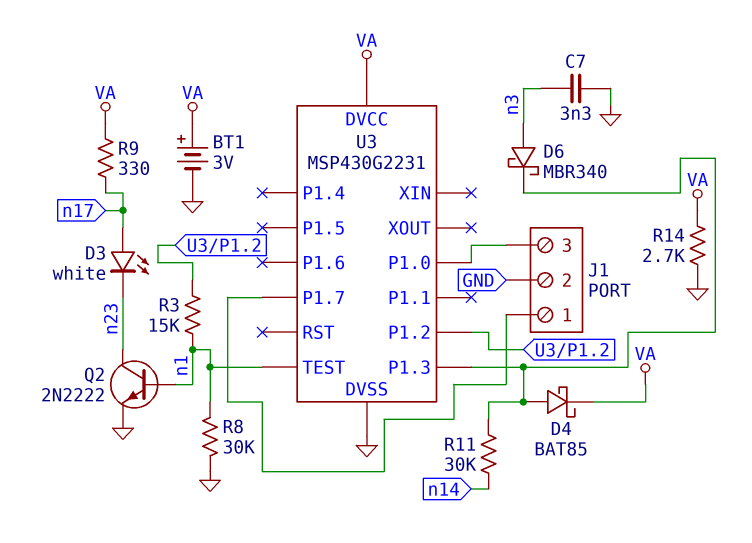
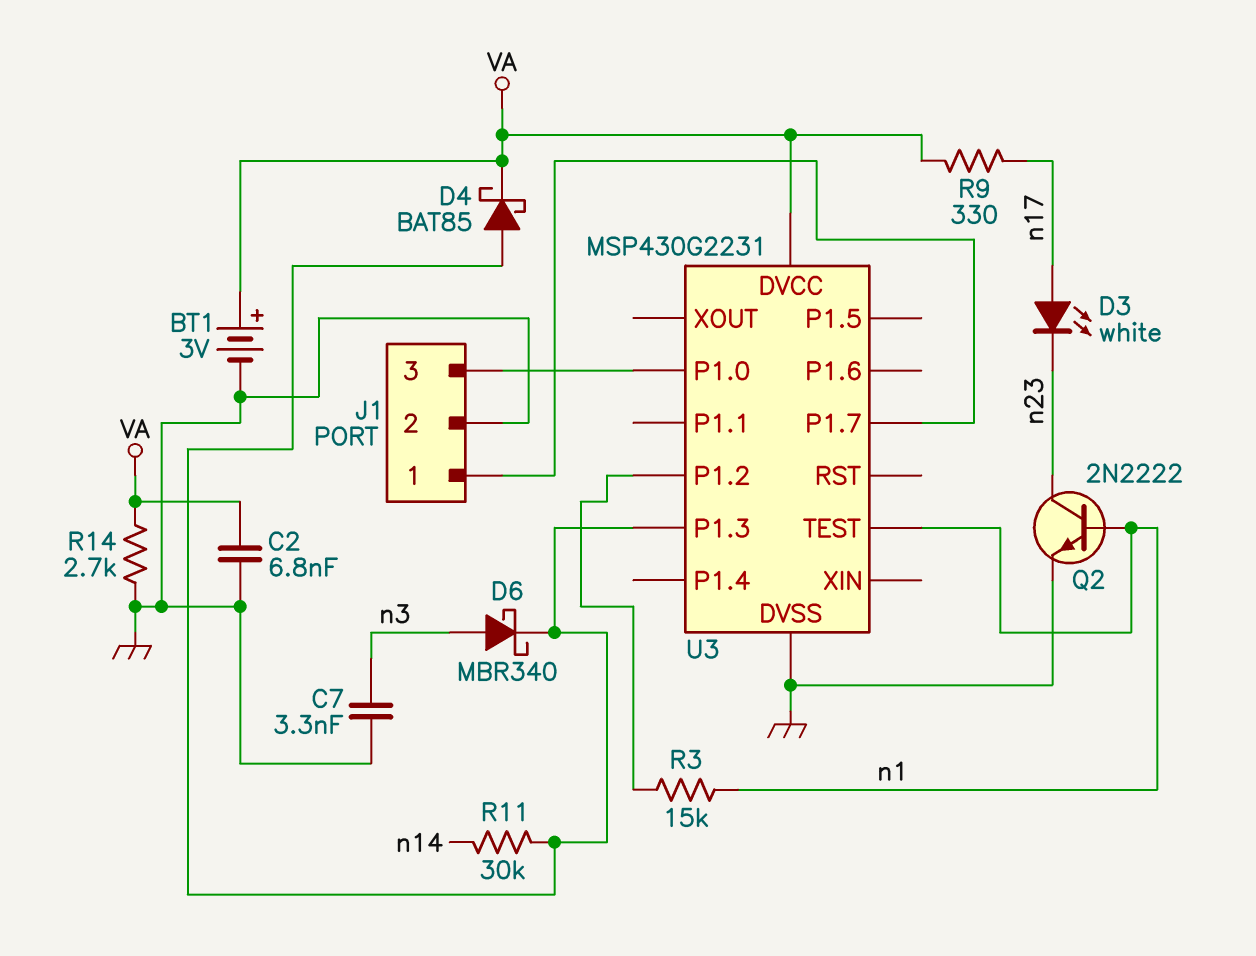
C2: none -> 6.8nF (GND, VA)
R8: 30k (GND, n1) -> none

